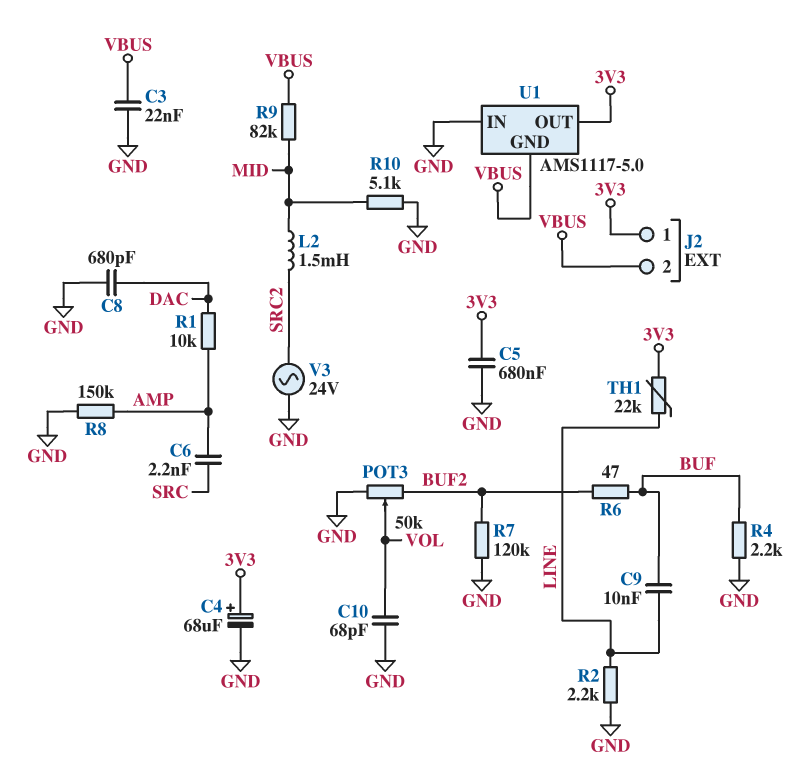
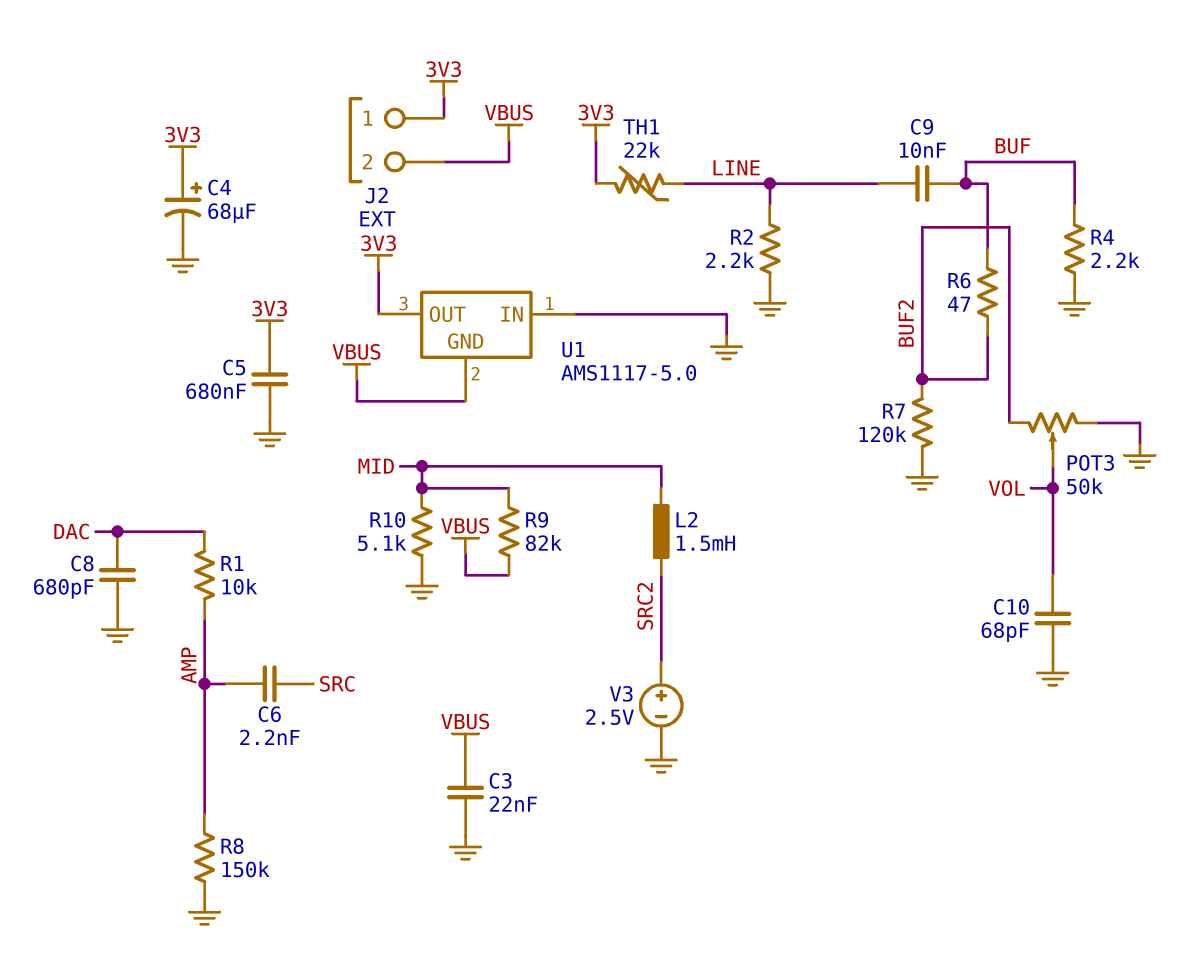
V3: AC 24V (GND, SRC2) -> 2.5V (plus SRC2, minus GND)

